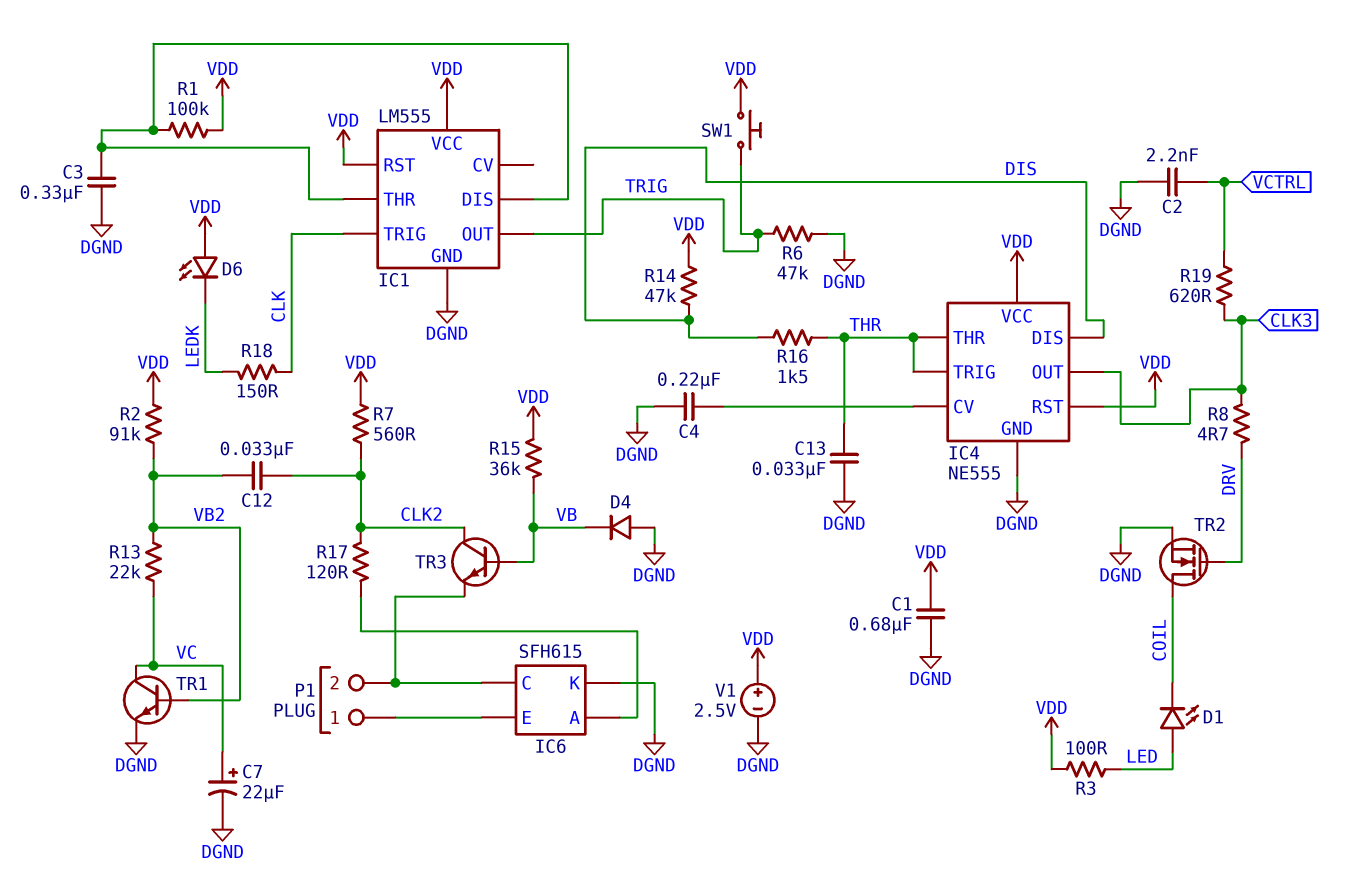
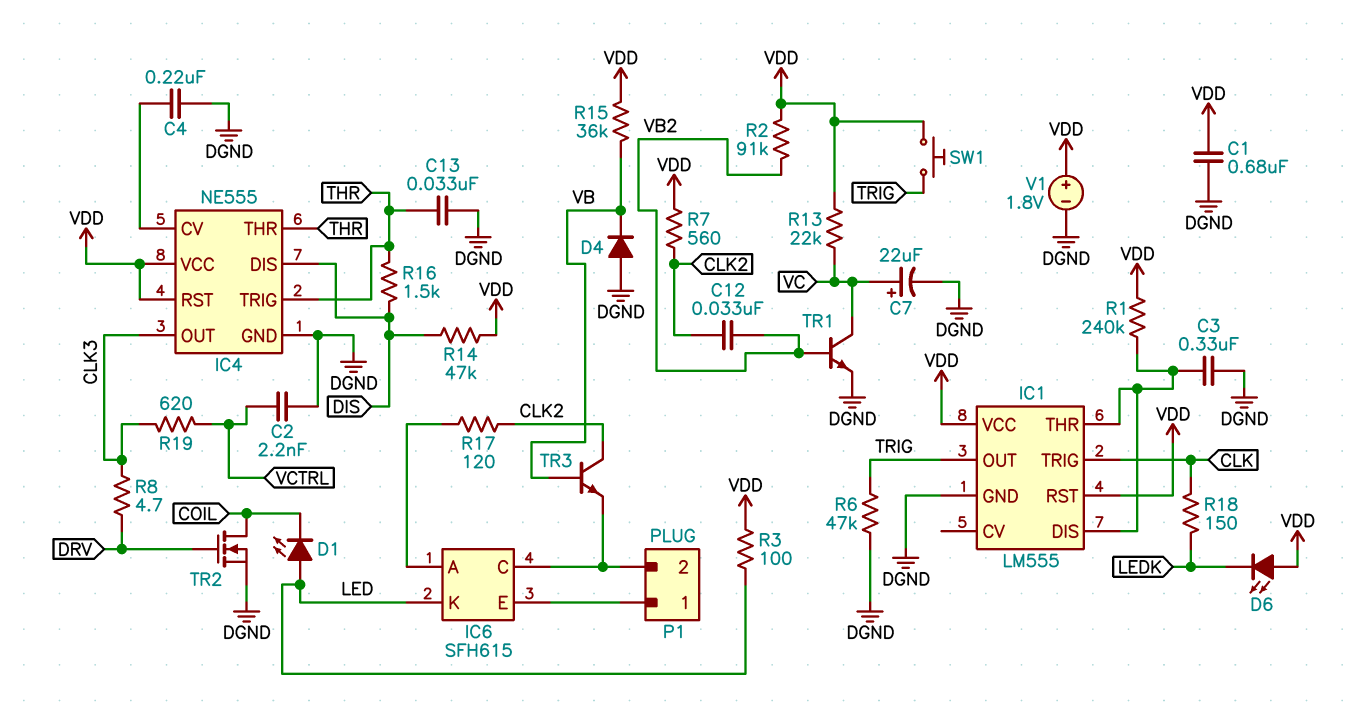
IC6 pin K: DGND -> LED
R1: 100k (IC1/DIS, VDD) -> 240k (IC1/DIS, VDD)
R13: 22k (VB2, VC) -> 22k (VC, VDD)
V1: 2.5V (plus VDD, minus DGND) -> 1.8V (plus VDD, minus DGND)

